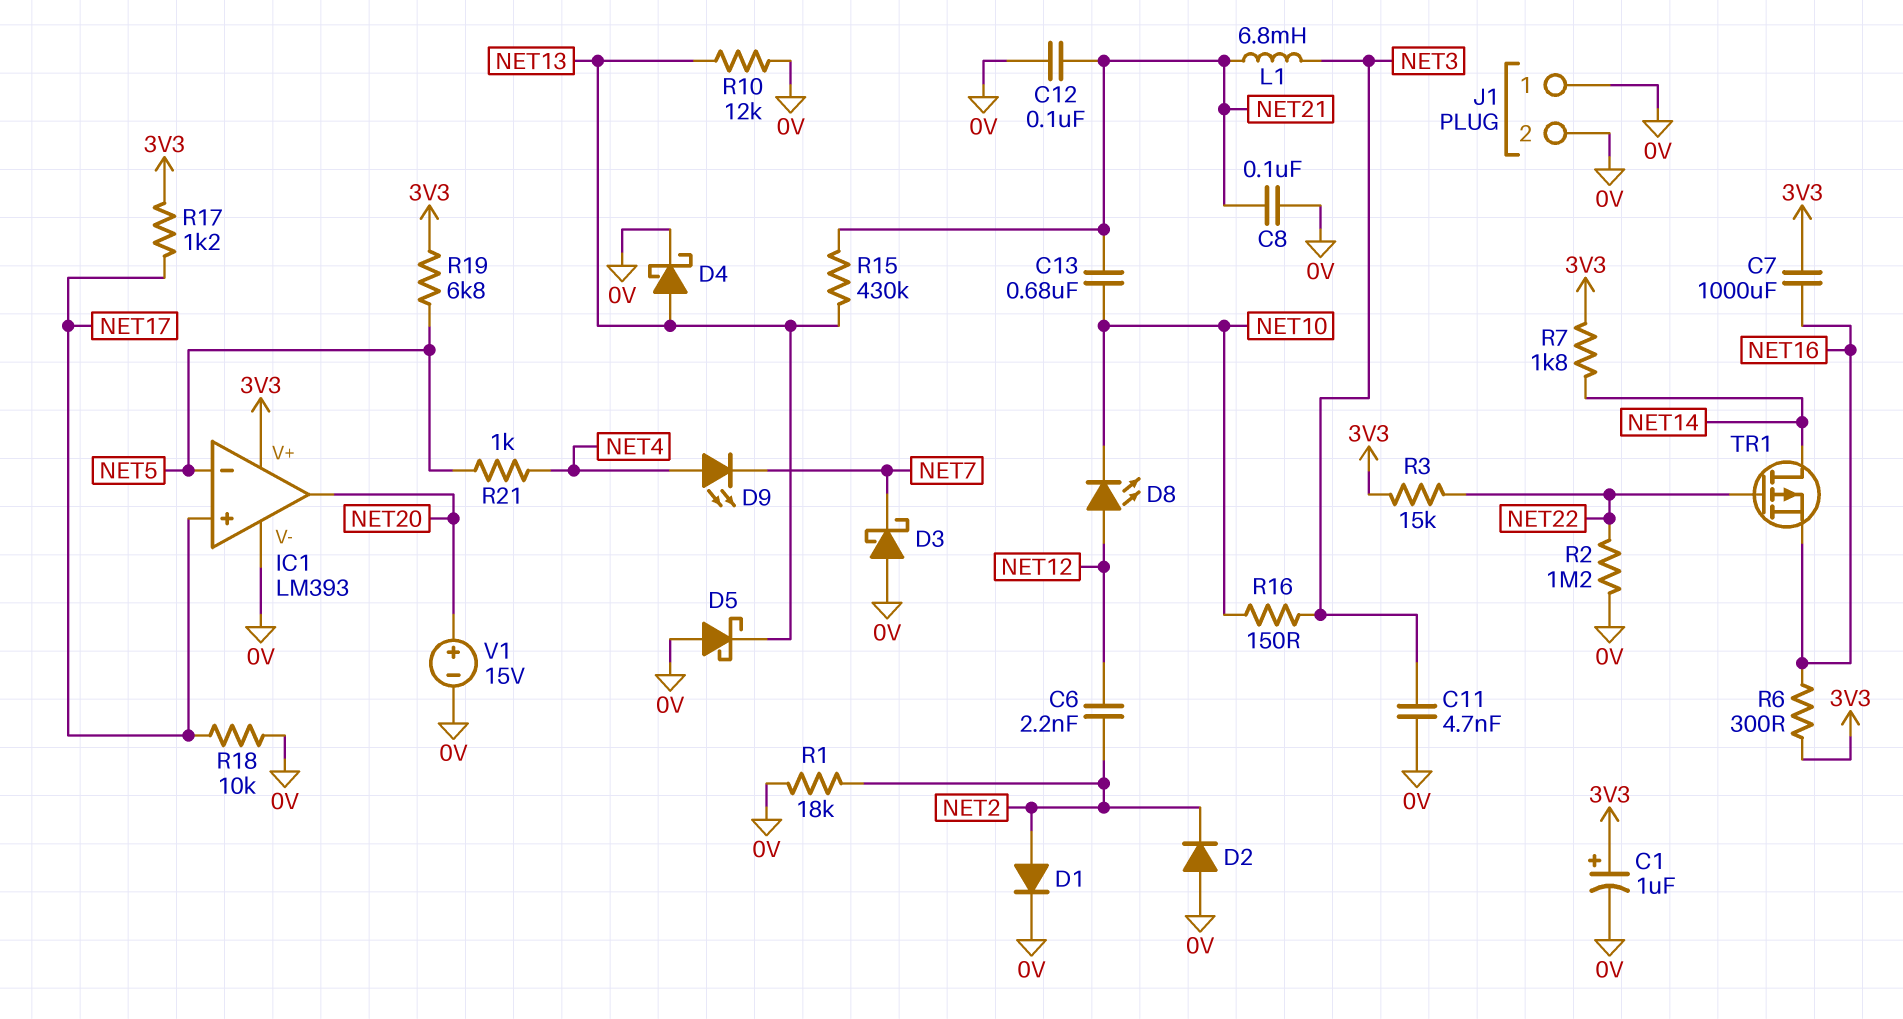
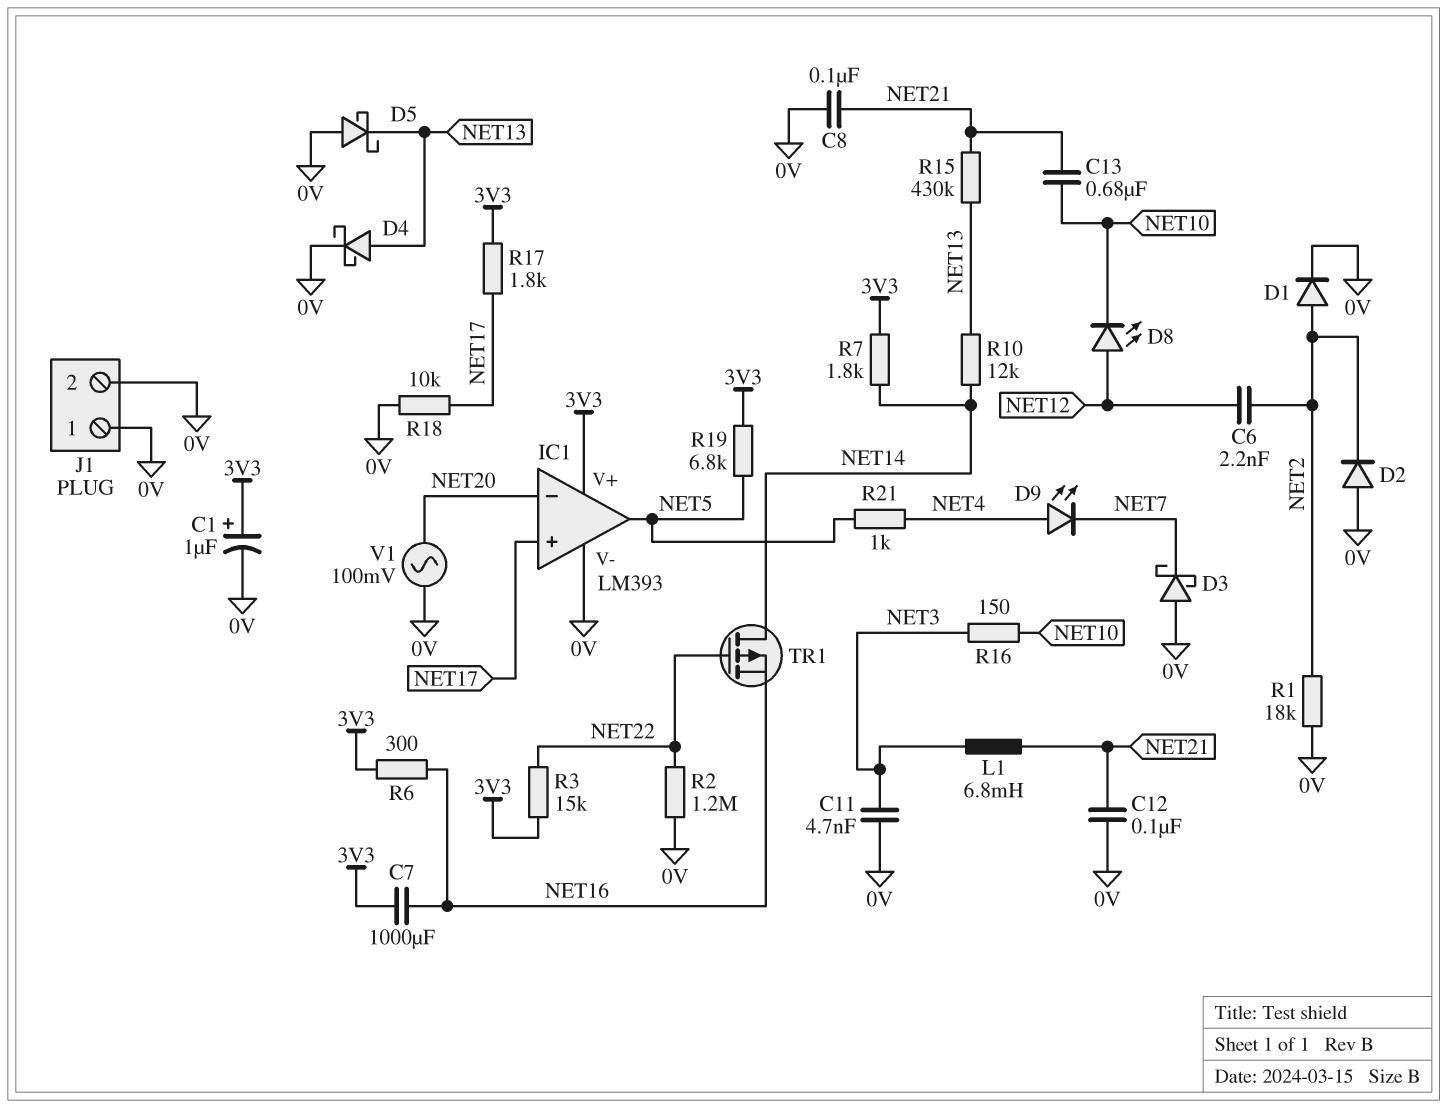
IC1 pin in-: NET5 -> NET20
IC1 pin out: NET20 -> NET5
R10: 12k (0V, NET13) -> 12k (NET13, NET14)
R17: 1.2k (3V3, NET17) -> 1.8k (3V3, NET17)
V1: 15V (plus NET20, minus 0V) -> AC 100mV (0V, NET20)

